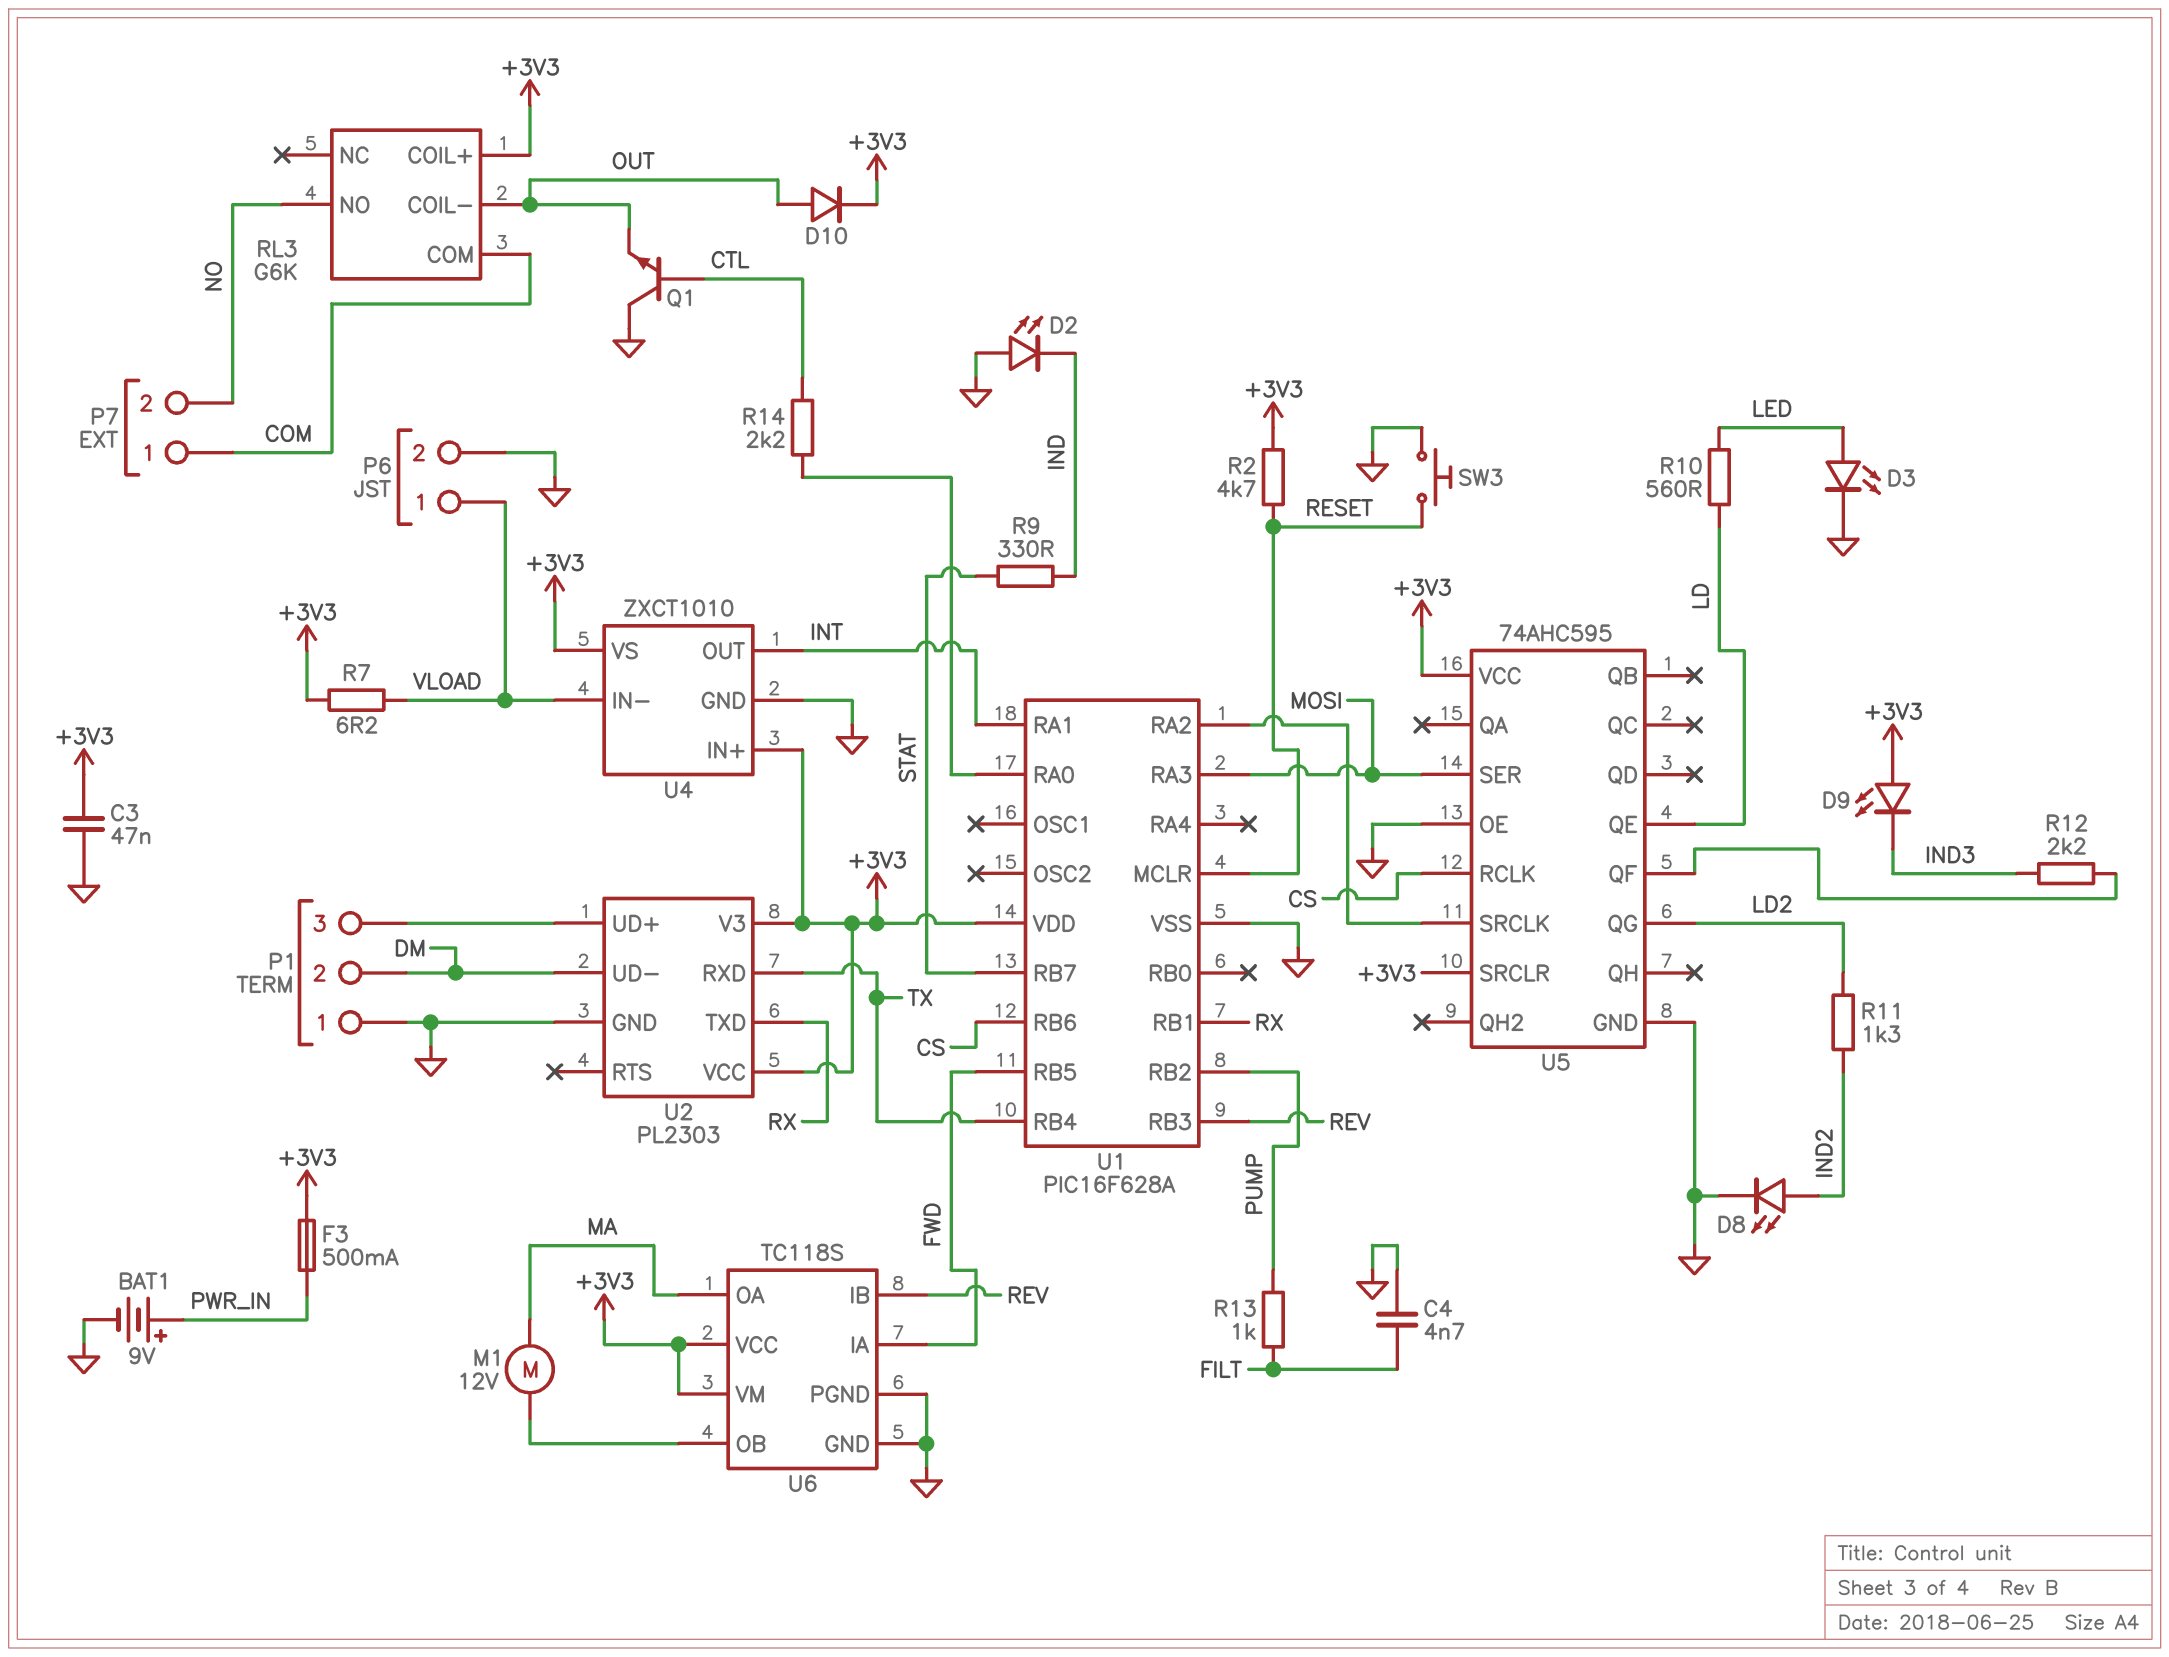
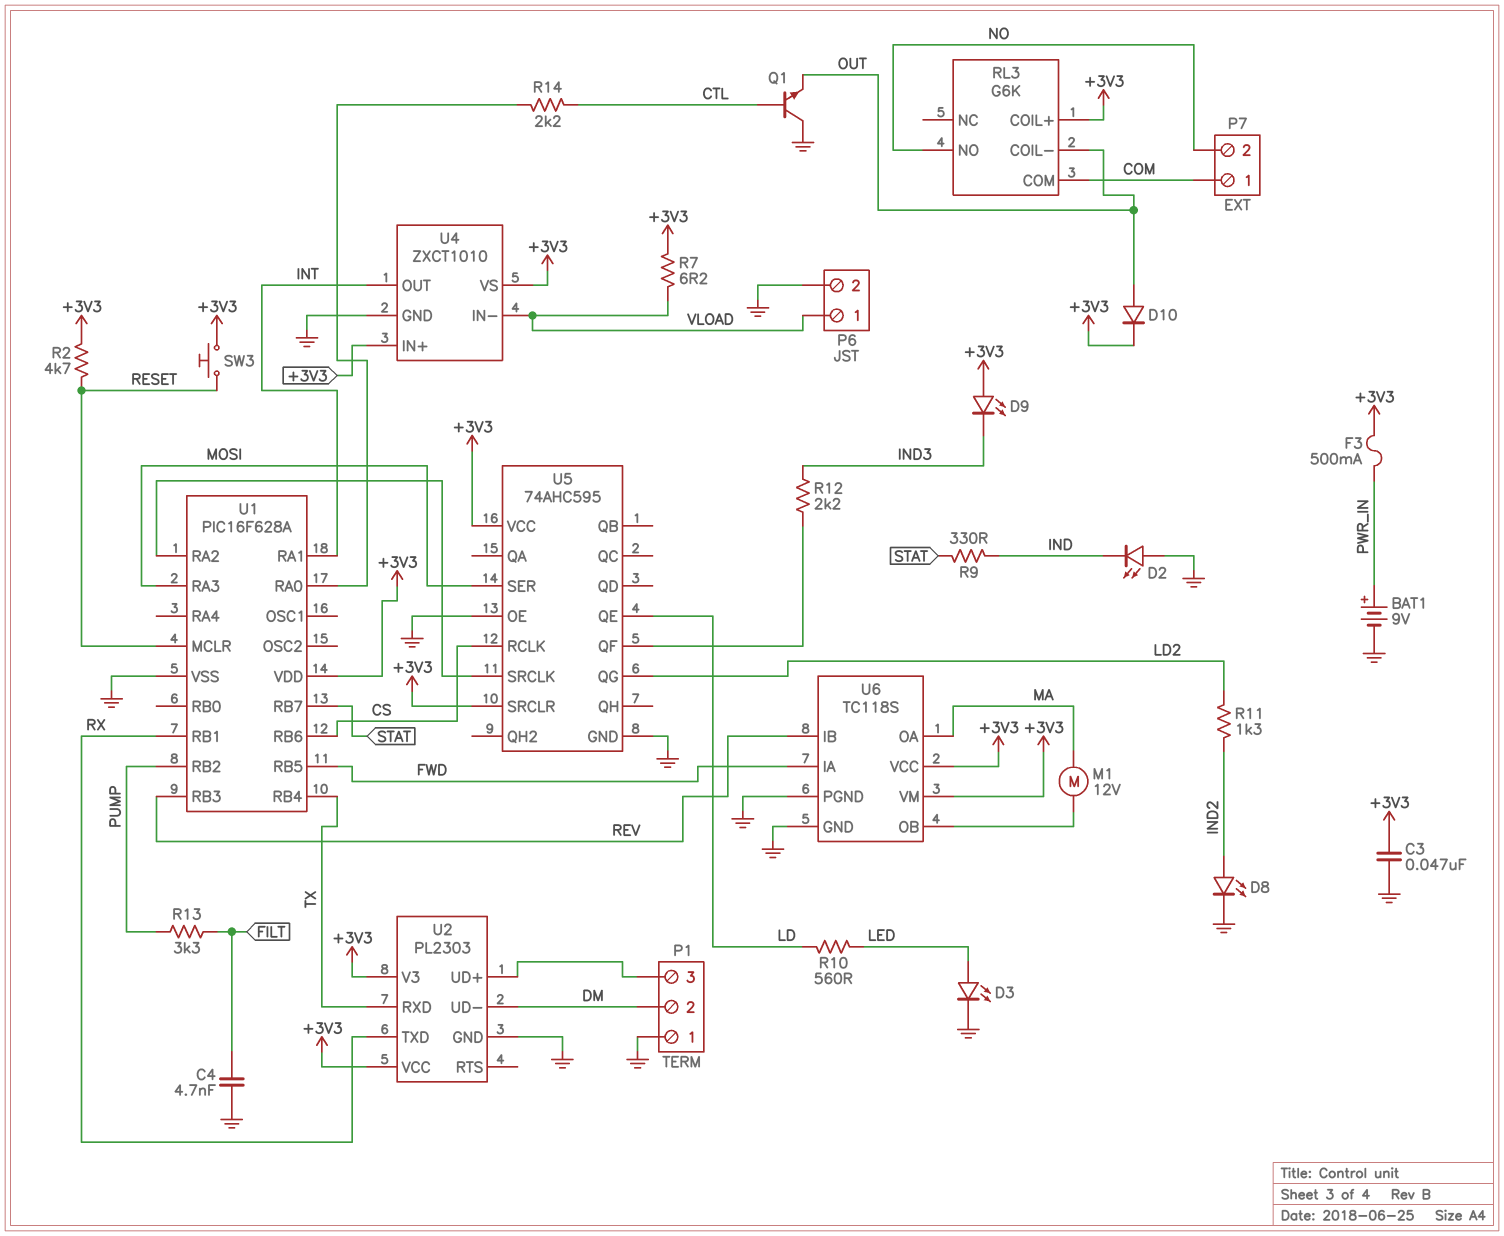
R13: 1k (FILT, PUMP) -> 3.3k (FILT, PUMP)
SW3: button (GND, RESET) -> button (+3V3, RESET)

